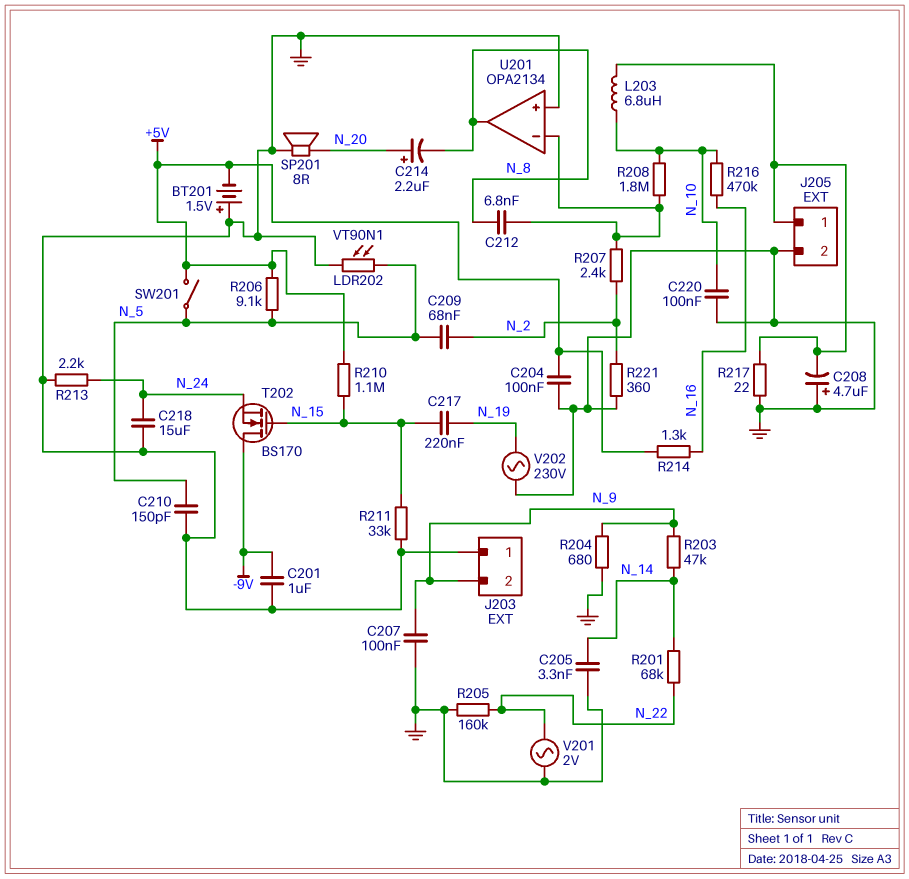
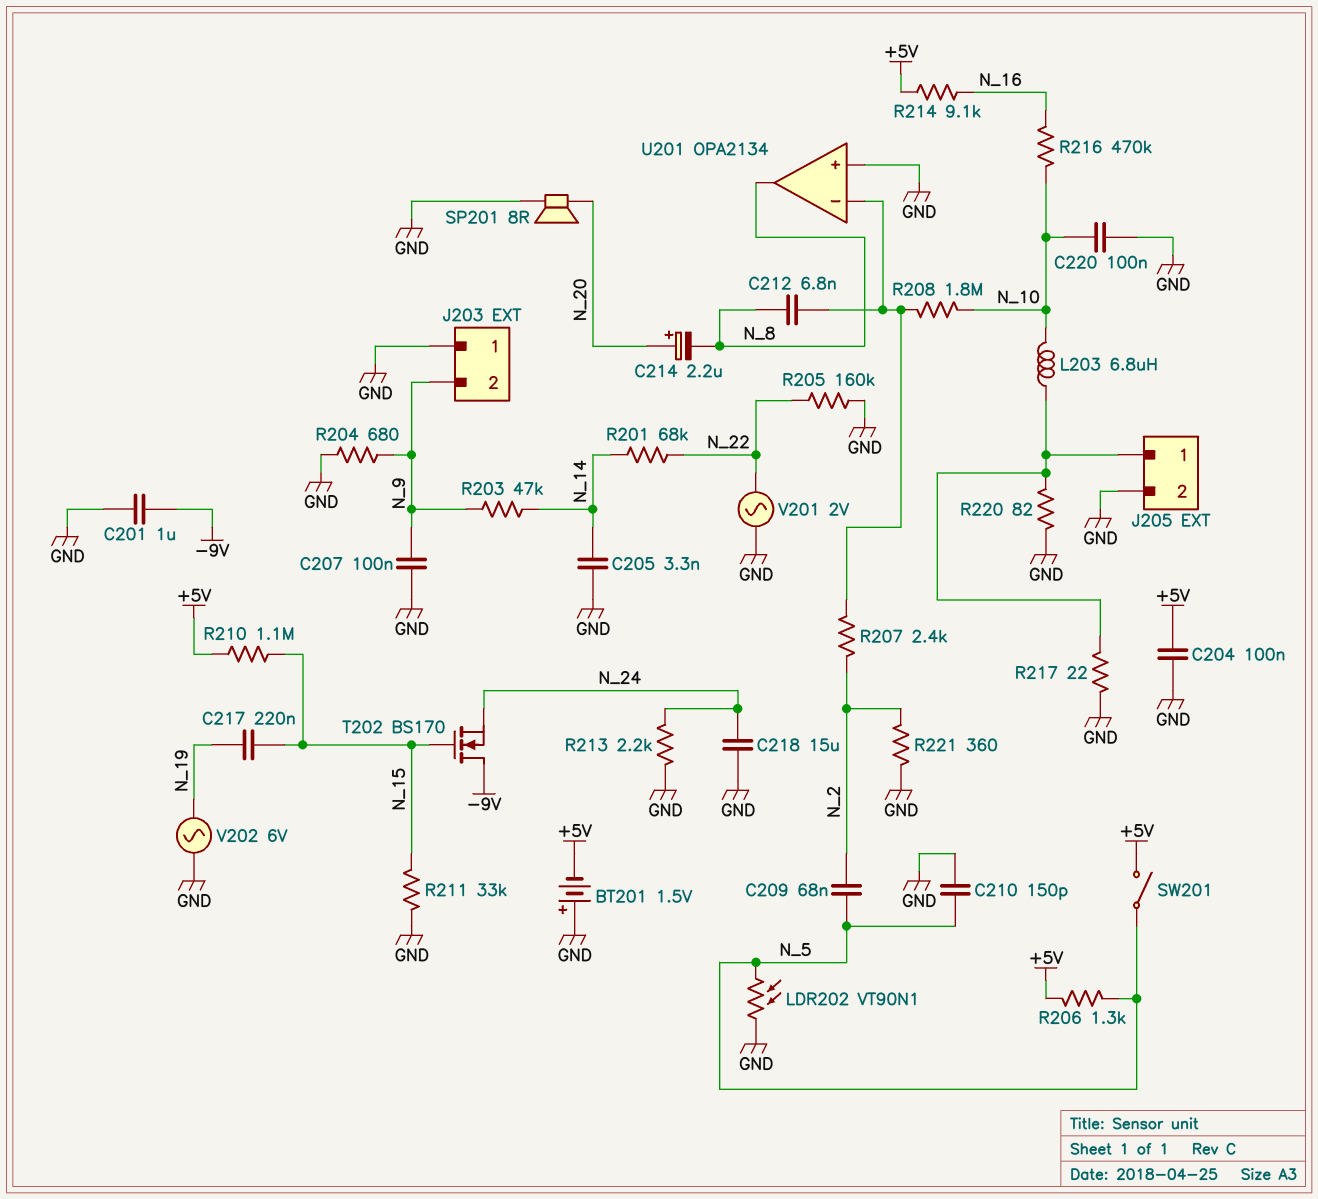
C208: 4.7uF (plus GND, minus J205/1) -> none
R206: 9.1k (+5V, N_5) -> 1.3k (+5V, N_5)
R214: 1.3k (+5V, N_16) -> 9.1k (+5V, N_16)
R220: none -> 82 (GND, J205/1)
V202: AC 230V (GND, N_19) -> AC 6V (GND, N_19)

